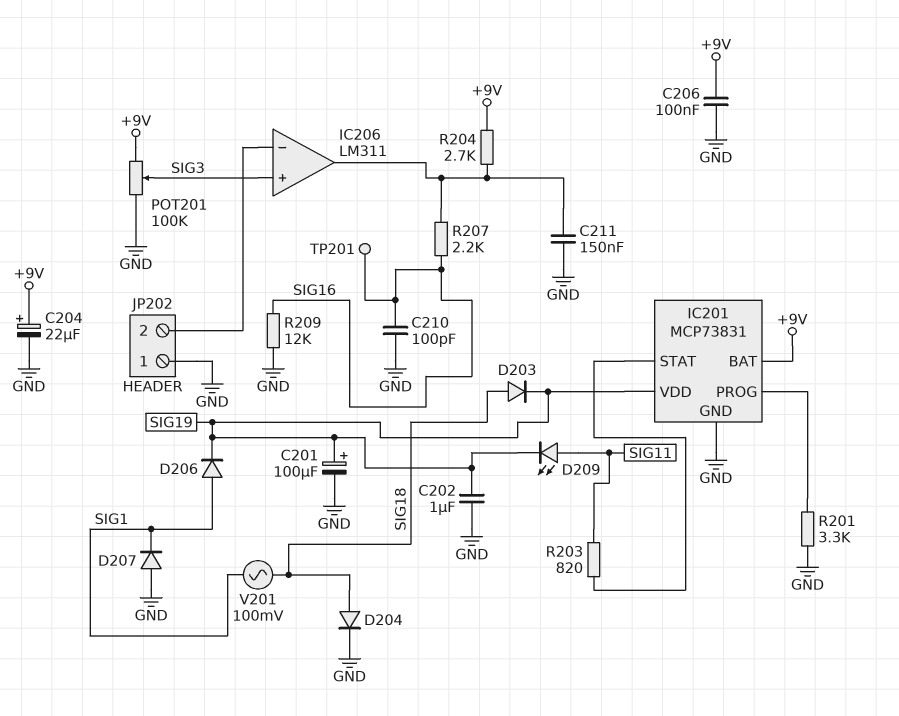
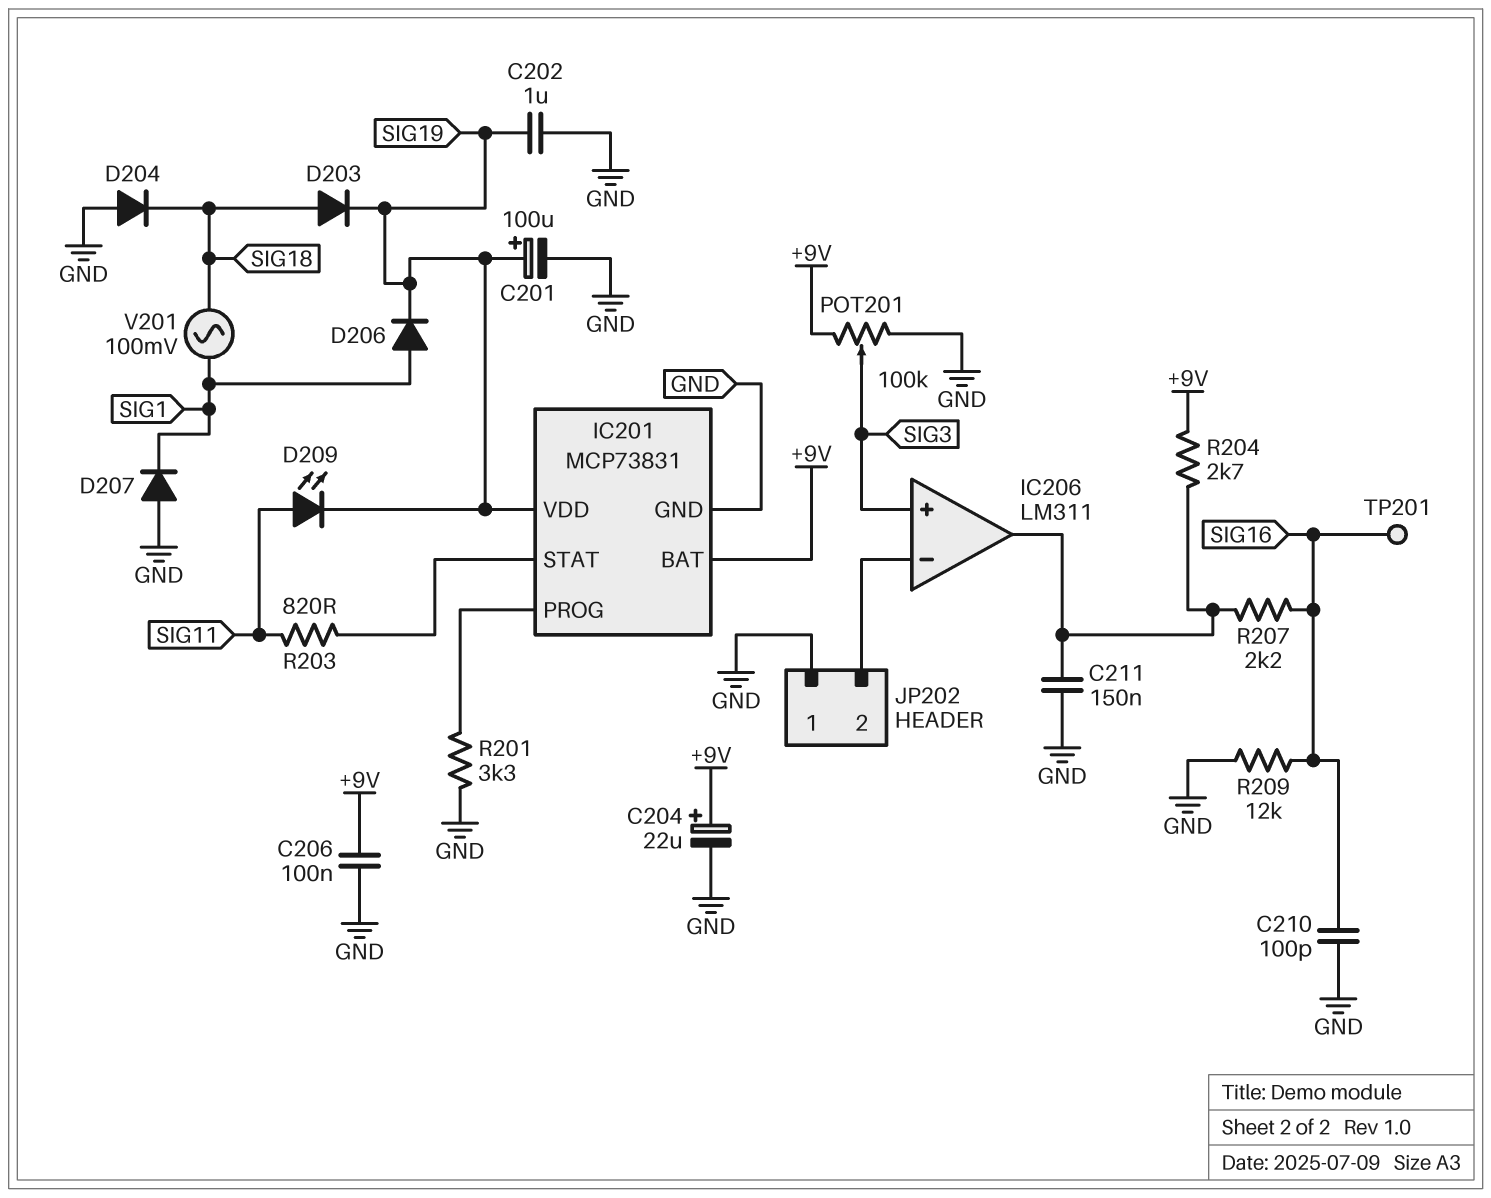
D204: diode (A SIG18, K GND) -> diode (A GND, K SIG18)

